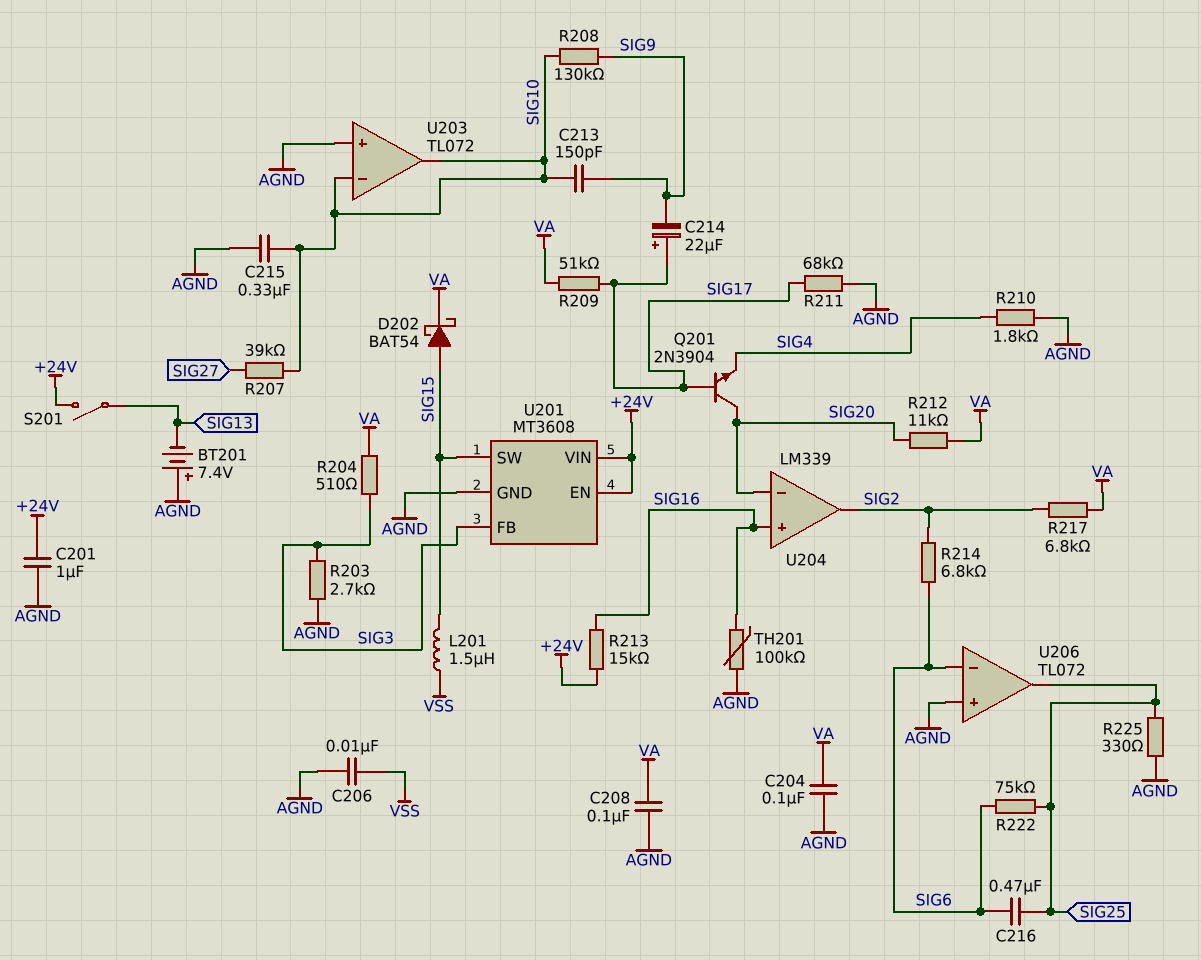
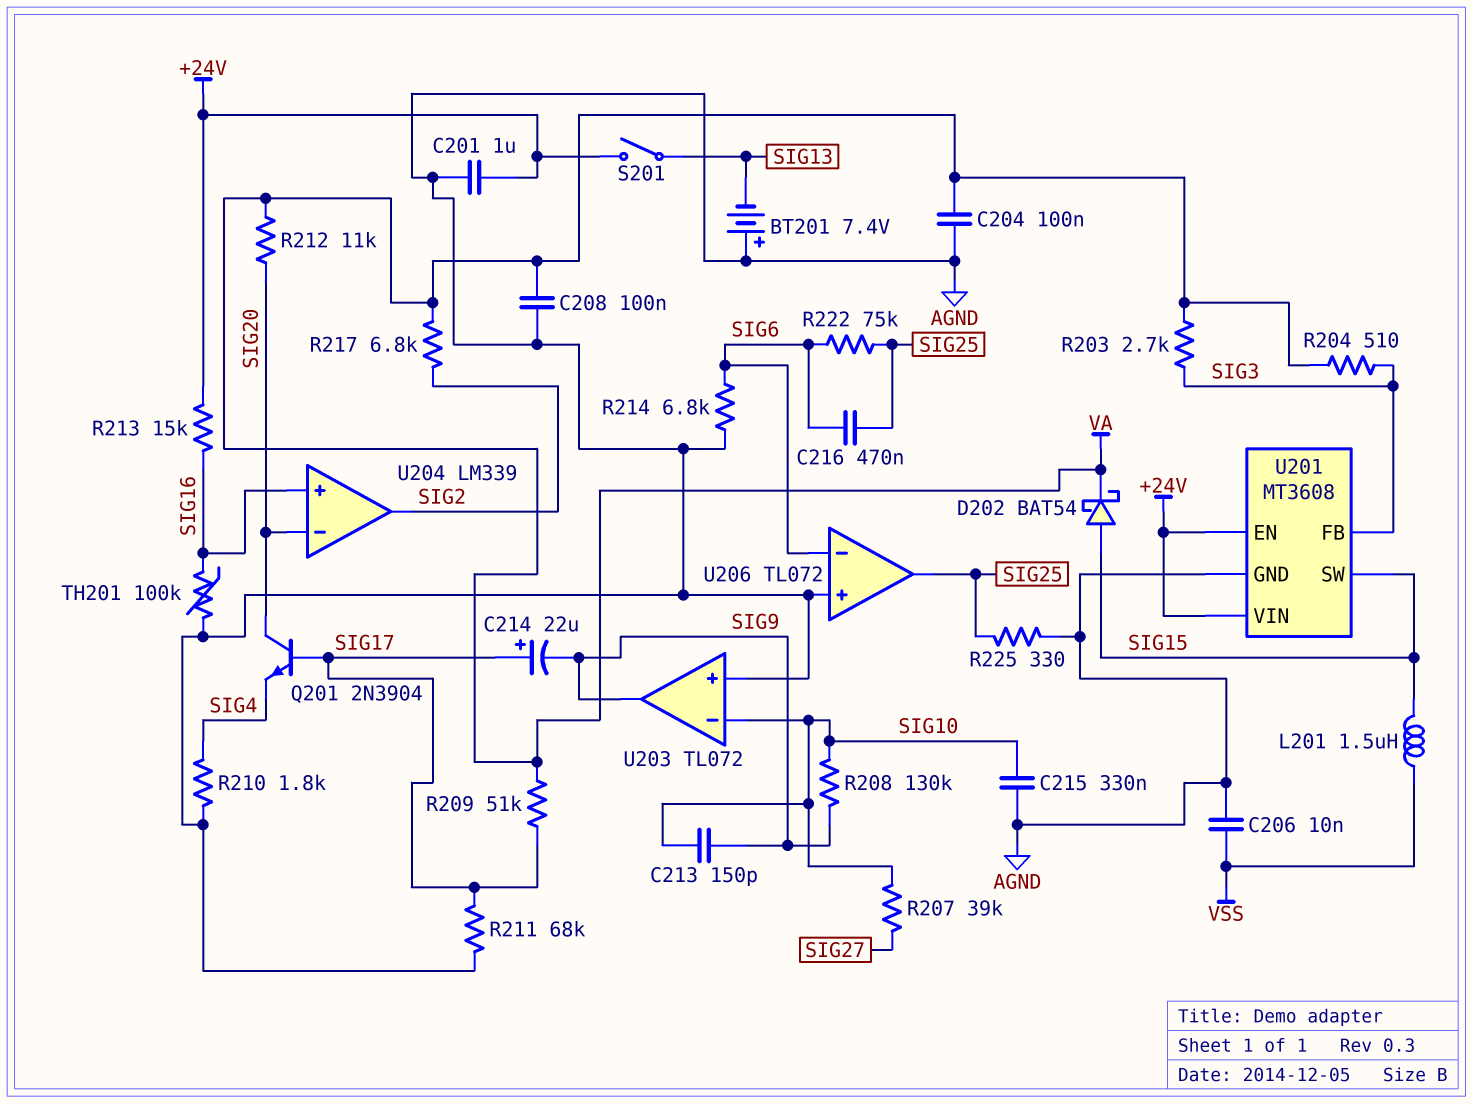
R203: 2.7k (AGND, SIG3) -> 2.7k (SIG3, VA)
R214: 6.8k (SIG2, SIG6) -> 6.8k (AGND, SIG6)
U203 pin out: SIG10 -> SIG9

